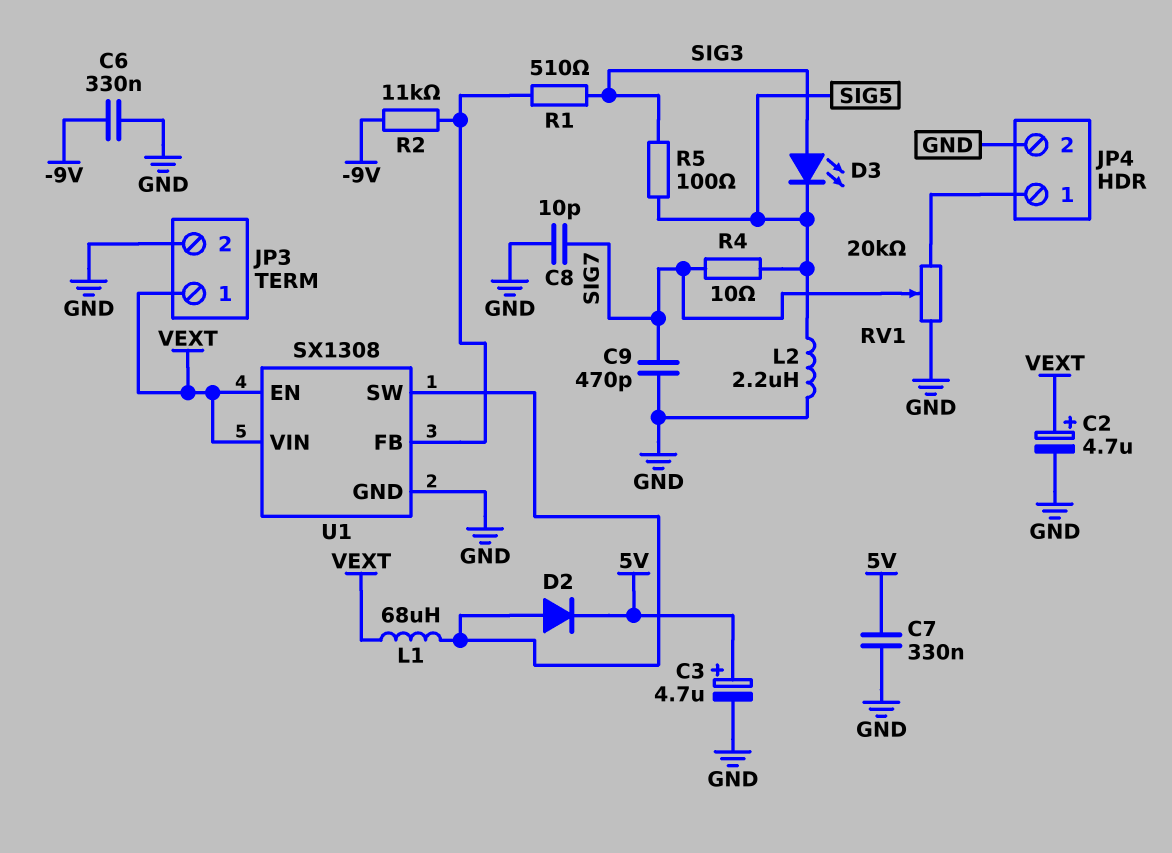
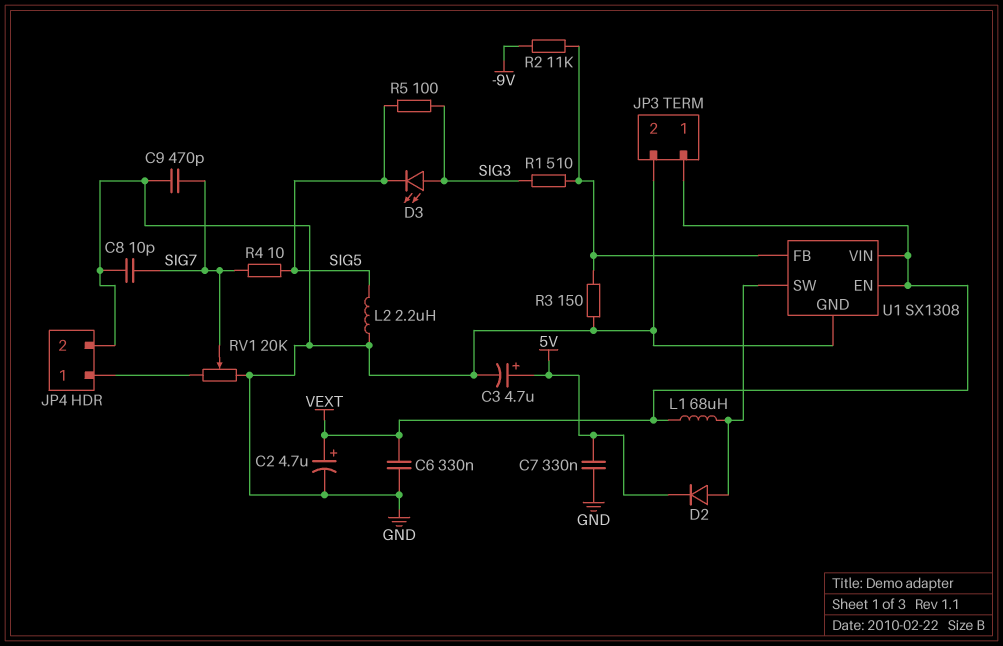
C6: 330nF (-9V, GND) -> 330nF (GND, VEXT)
R3: none -> 150 (GND, U1/FB)

